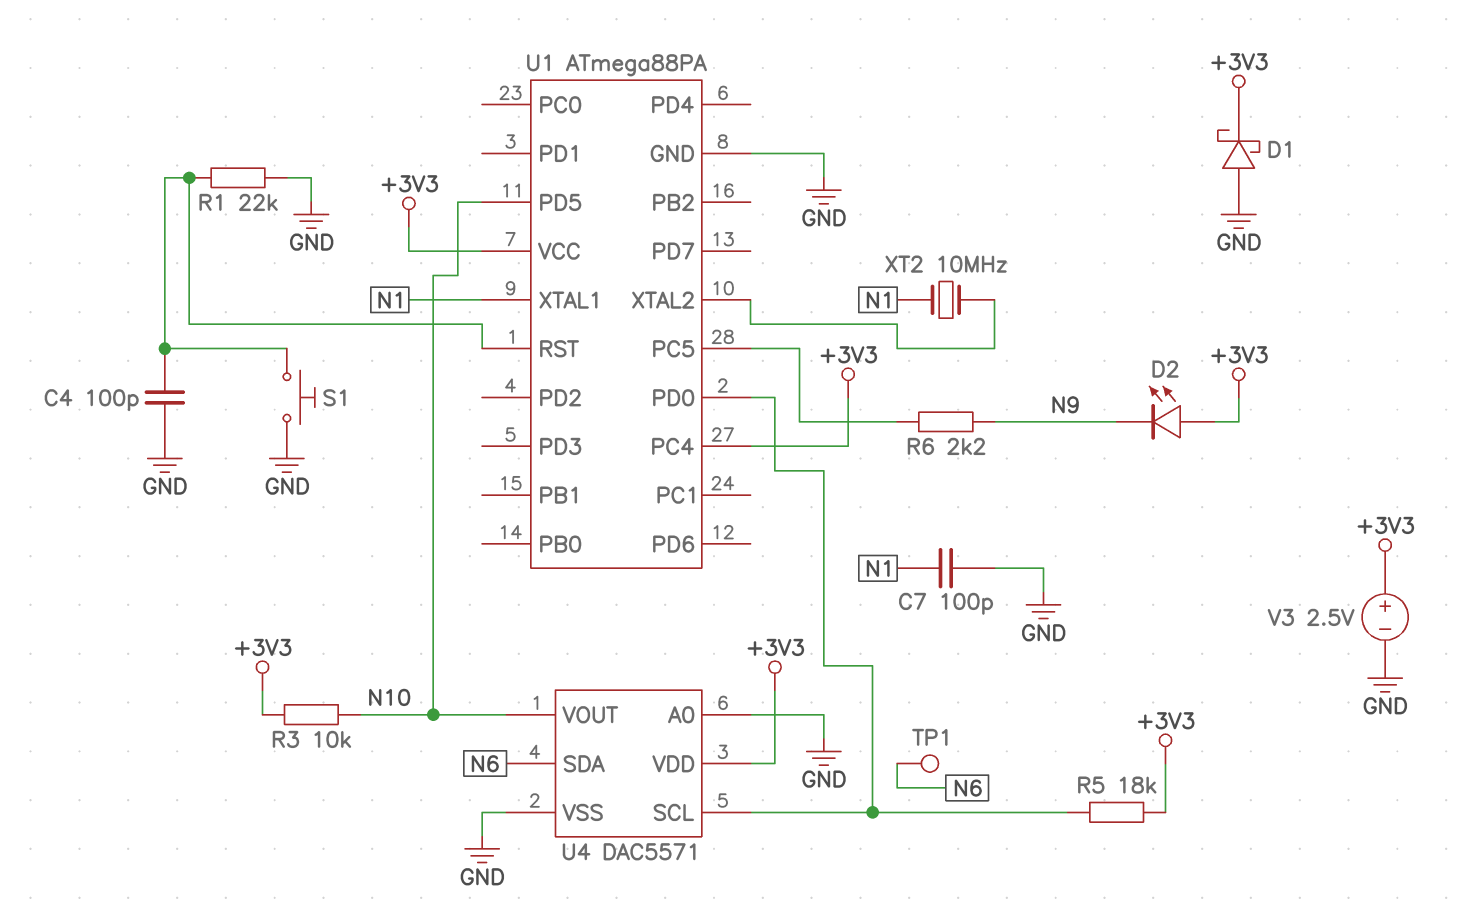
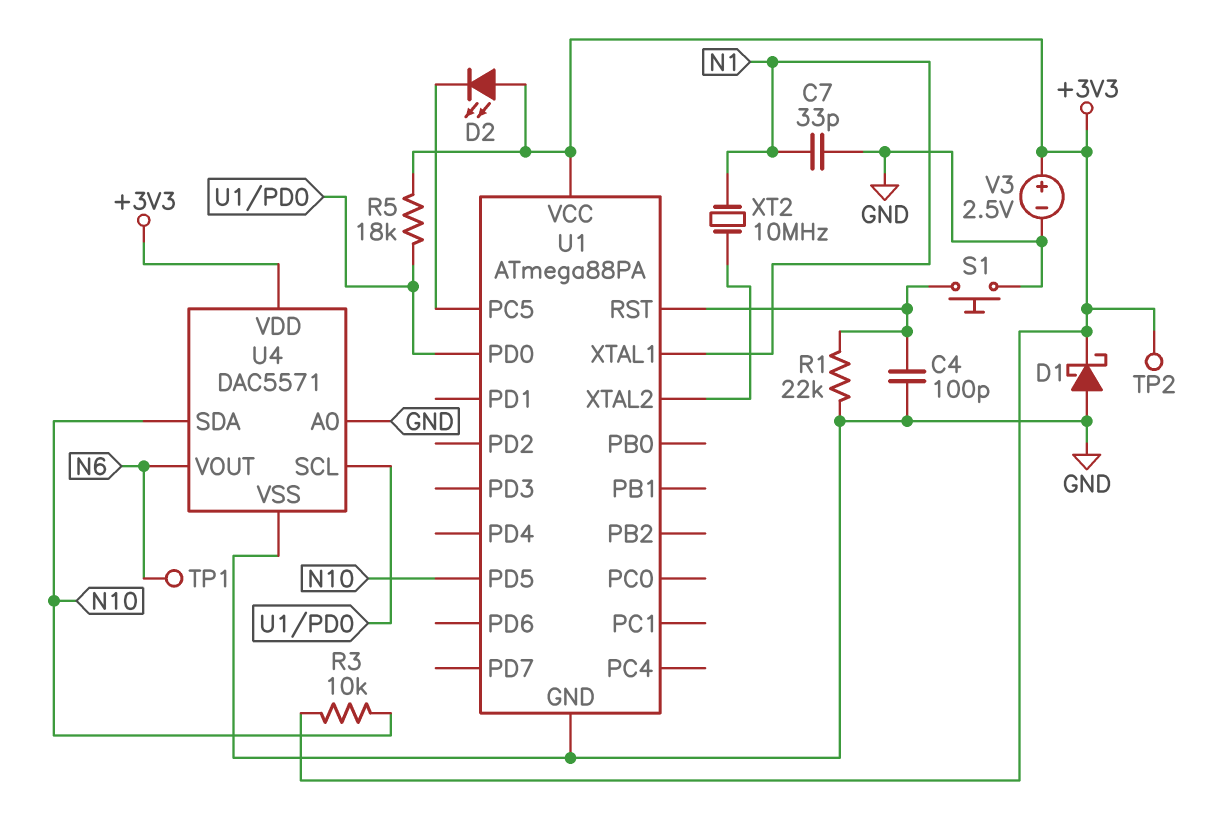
C7: 100pF (GND, N1) -> 33pF (GND, N1)
D2: LED (A +3V3, K N9) -> LED (A +3V3, K U1/PC5)
R6: 2.2k (N9, U1/PC5) -> none
TP2: none -> test point (+3V3)
U1 pin PC4: +3V3 -> none
U4 pin SDA: N6 -> N10
U4 pin VOUT: N10 -> N6

